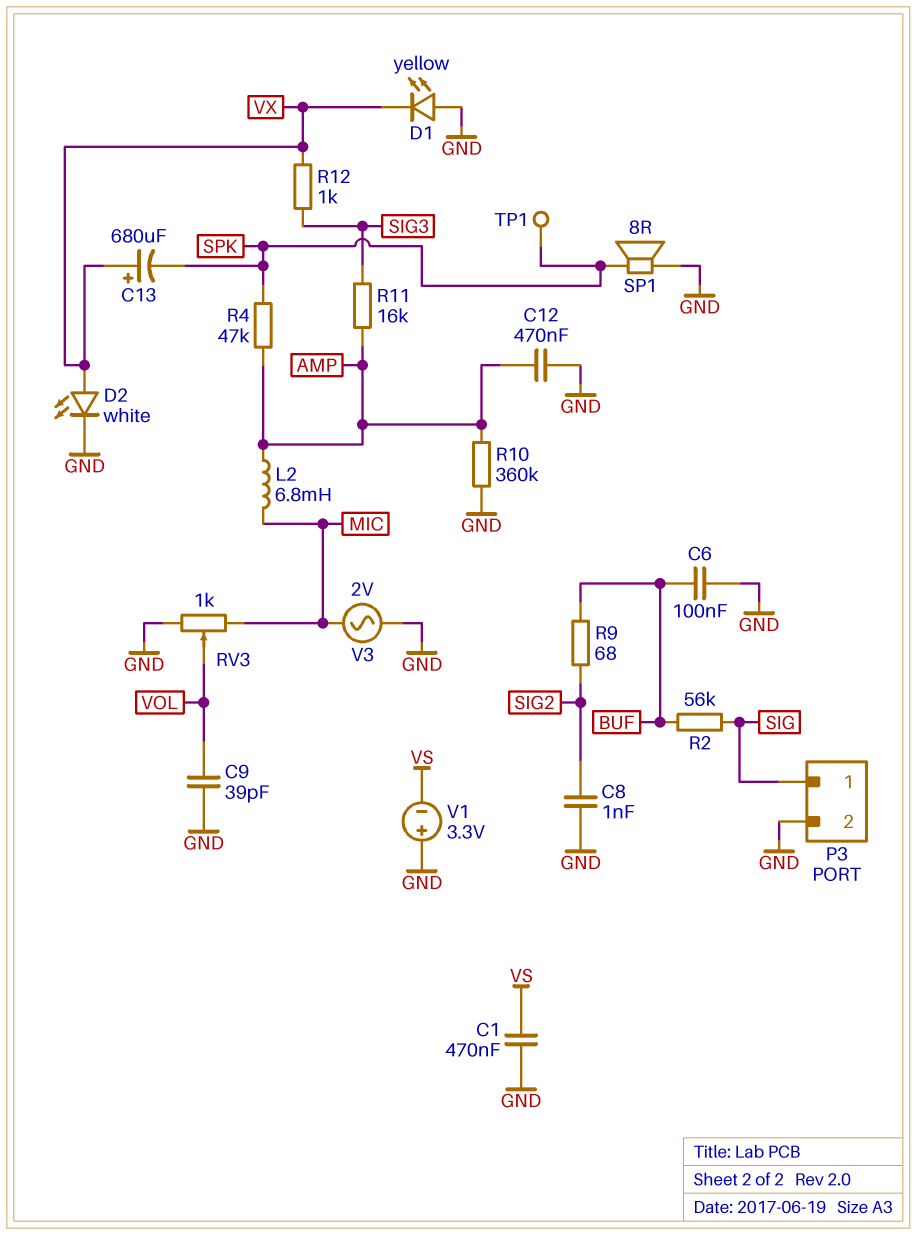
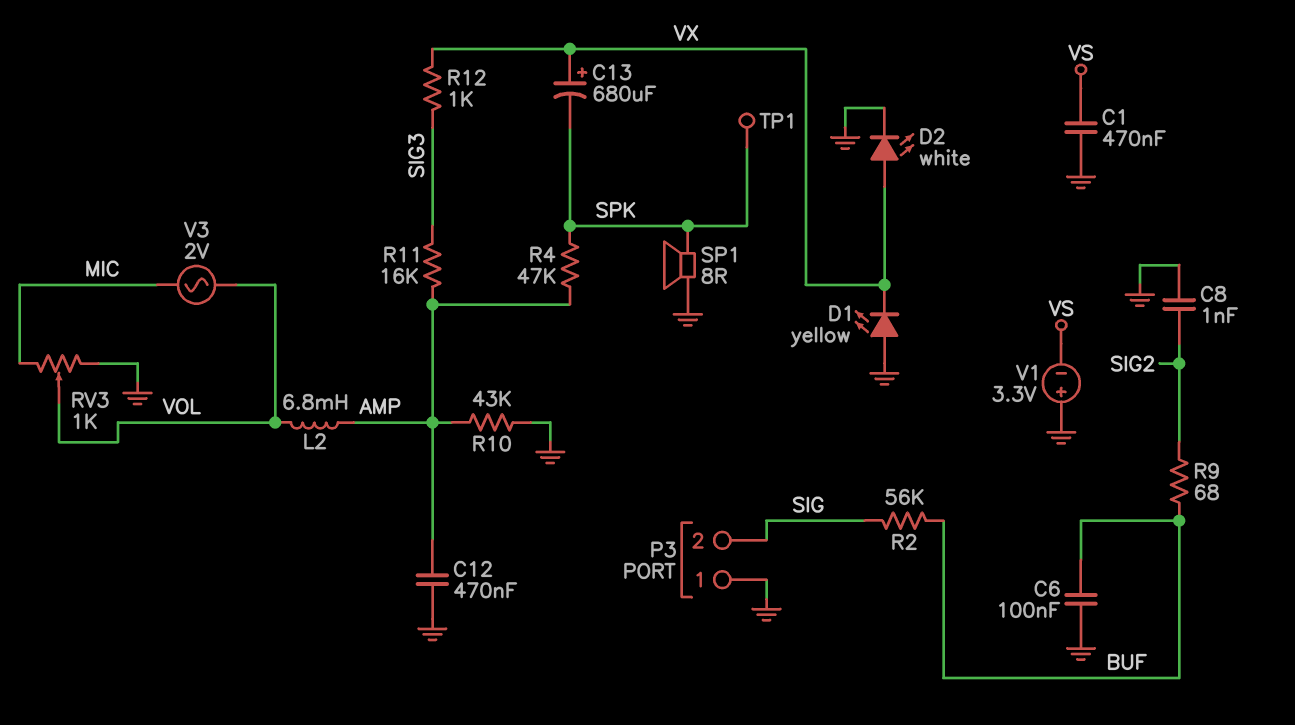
C9: 39pF (GND, VOL) -> none
L2: 6.8mH (AMP, MIC) -> 6.8mH (AMP, VOL)
P3 pin 1: SIG -> GND
P3 pin 2: GND -> SIG
R10: 360k (AMP, GND) -> 43k (AMP, GND)
V3: AC 2V (GND, MIC) -> AC 2V (MIC, VOL)

